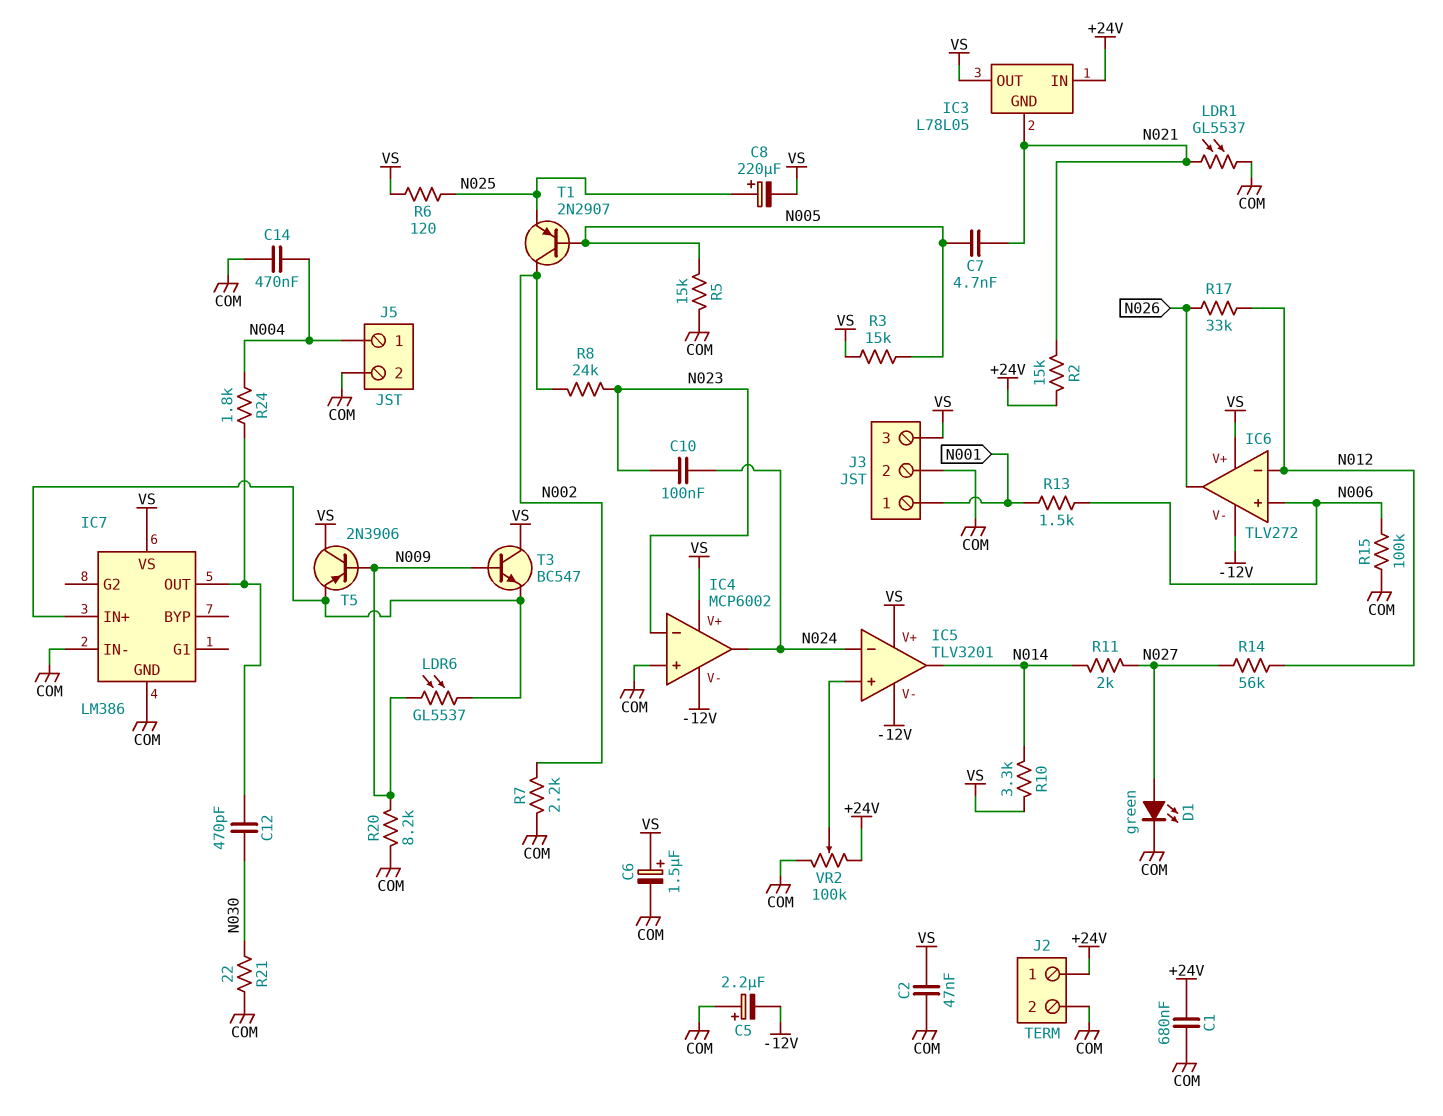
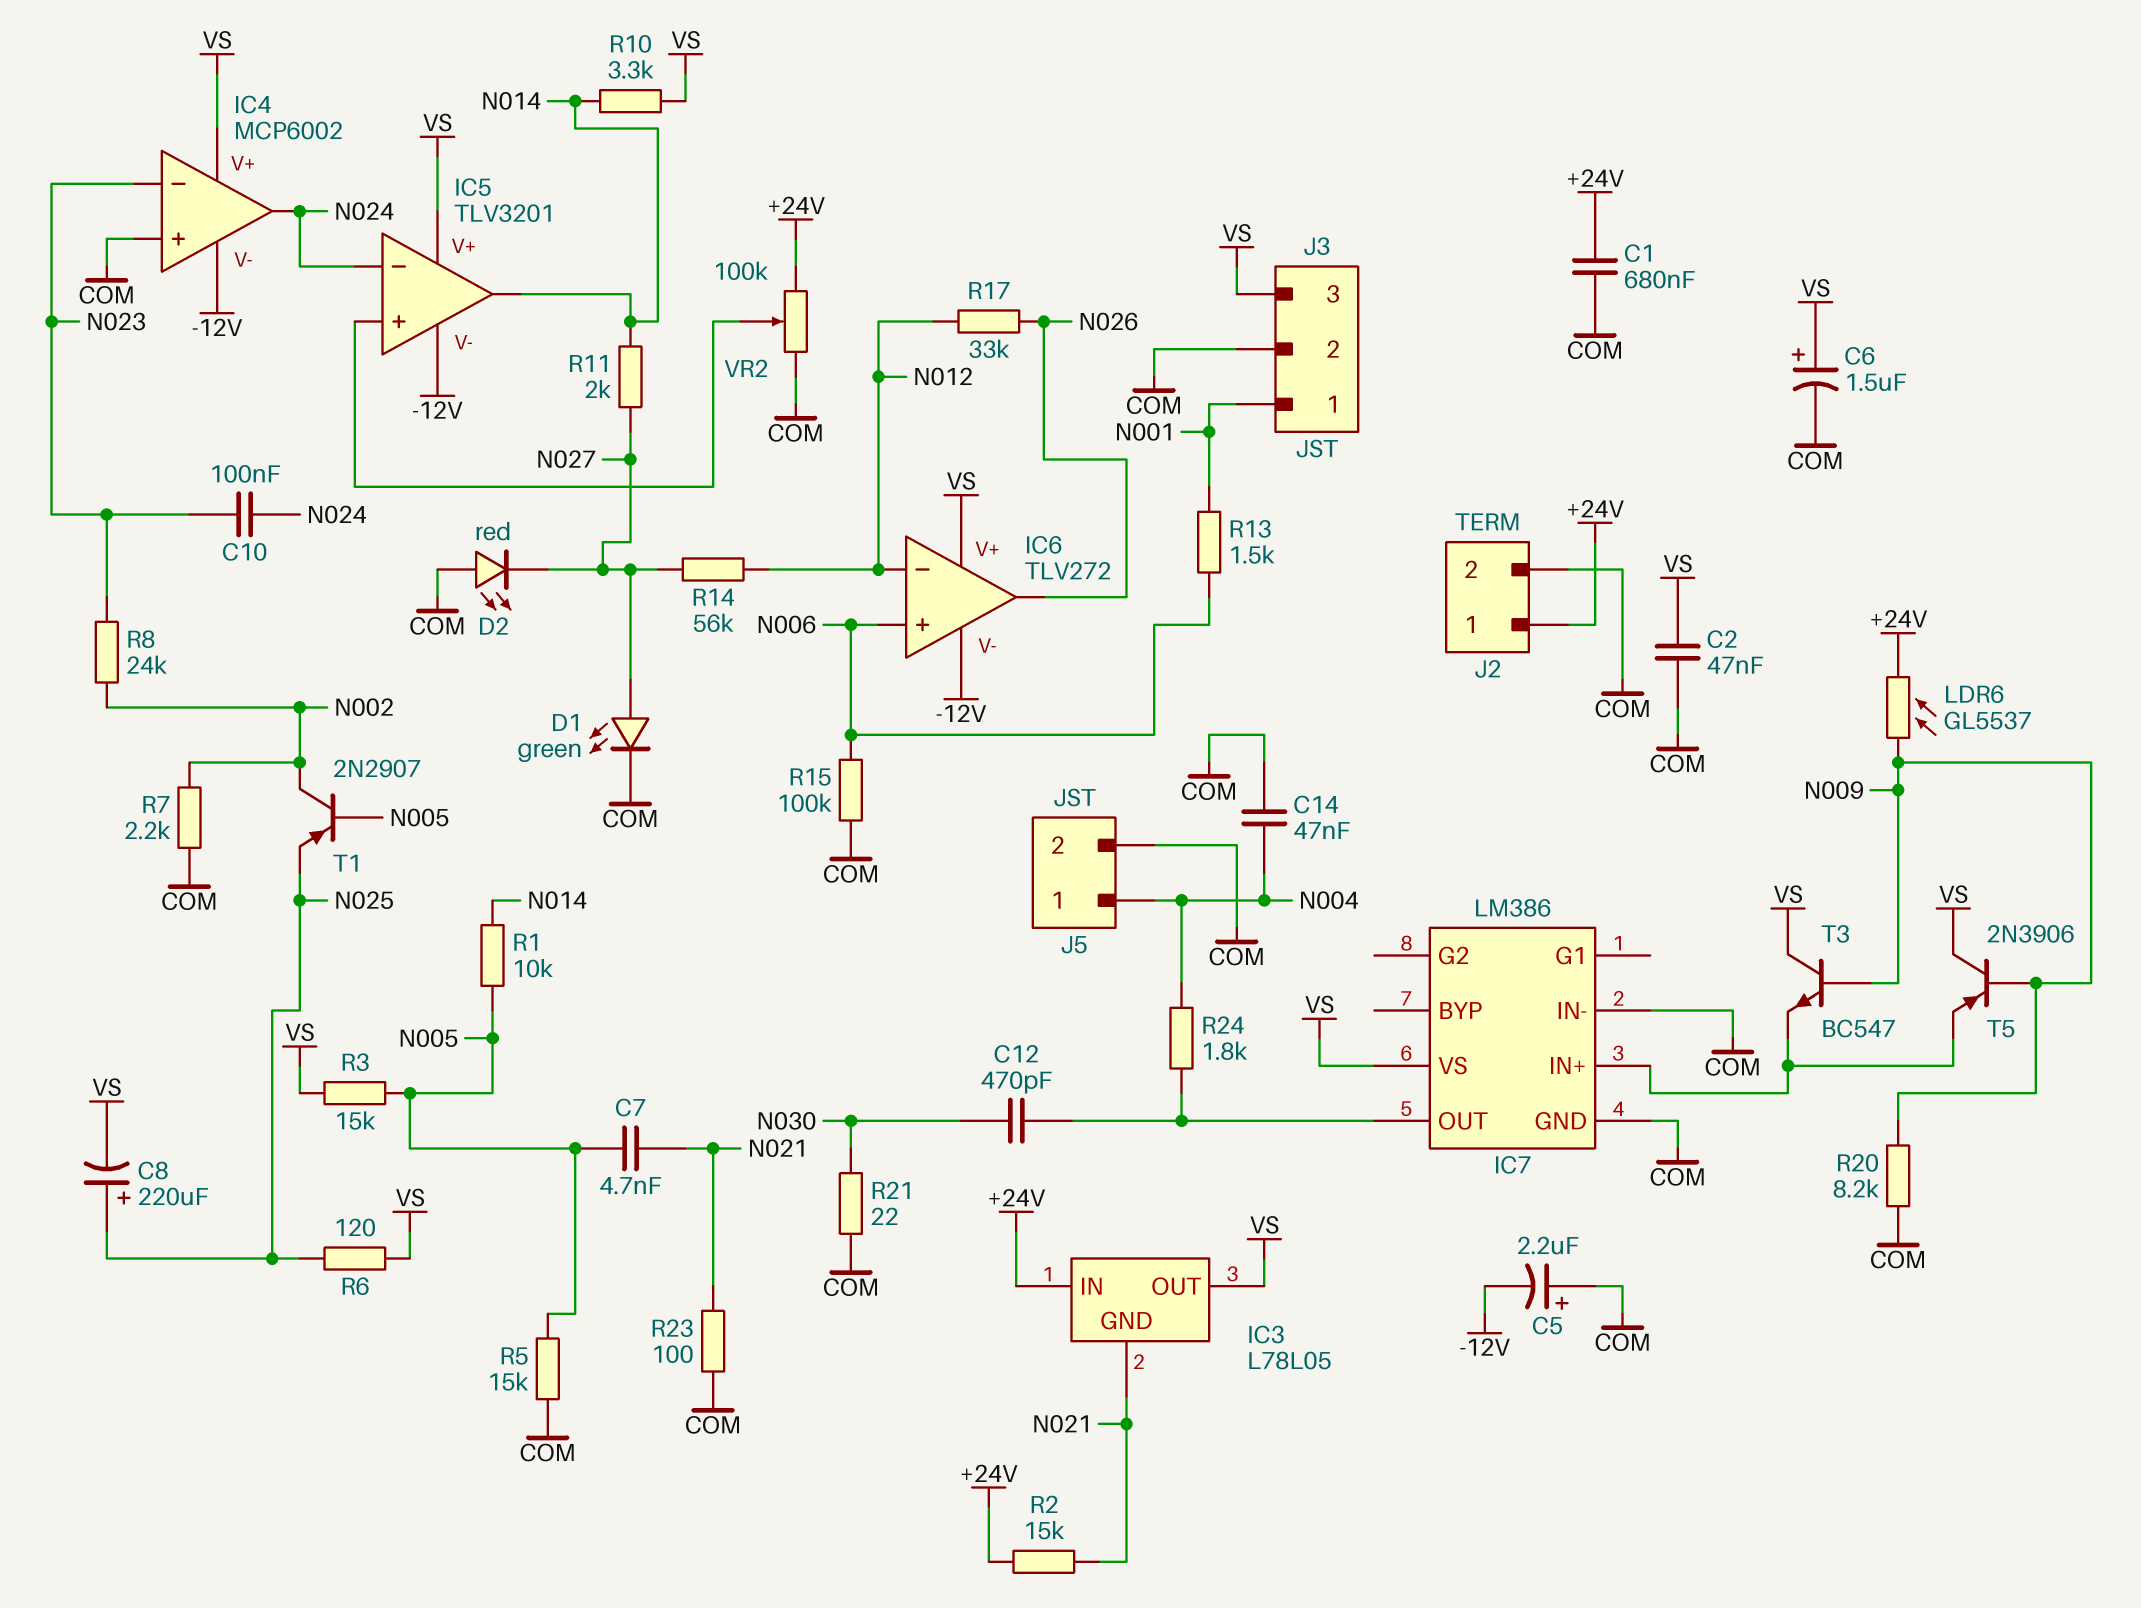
C14: 470nF (COM, N004) -> 47nF (COM, N004)
D2: none -> LED red (A COM, K N027)
LDR1: GL5537 (COM, N021) -> none
LDR6: GL5537 (IC7/IN+, N009) -> GL5537 (+24V, N009)
R1: none -> 10k (N005, N014)
R23: none -> 100 (COM, N021)

